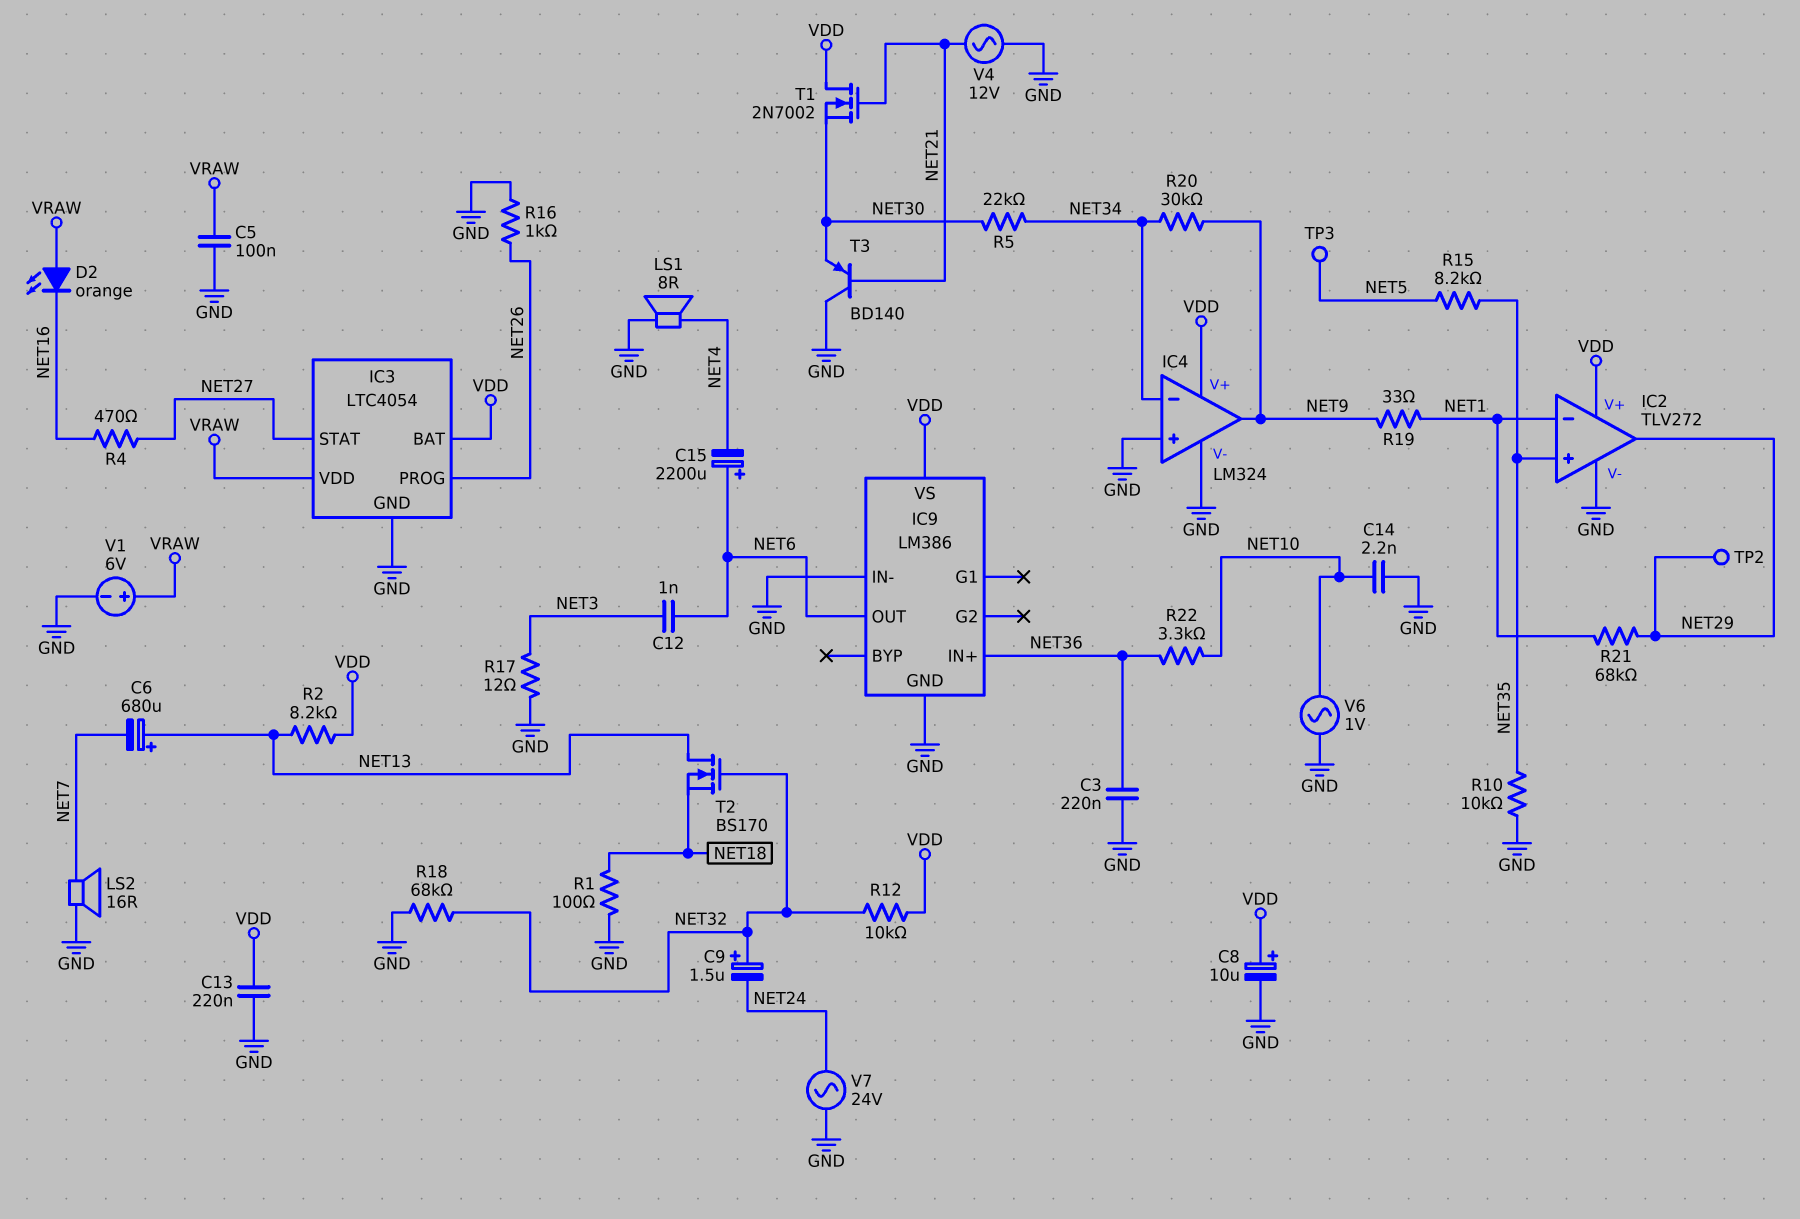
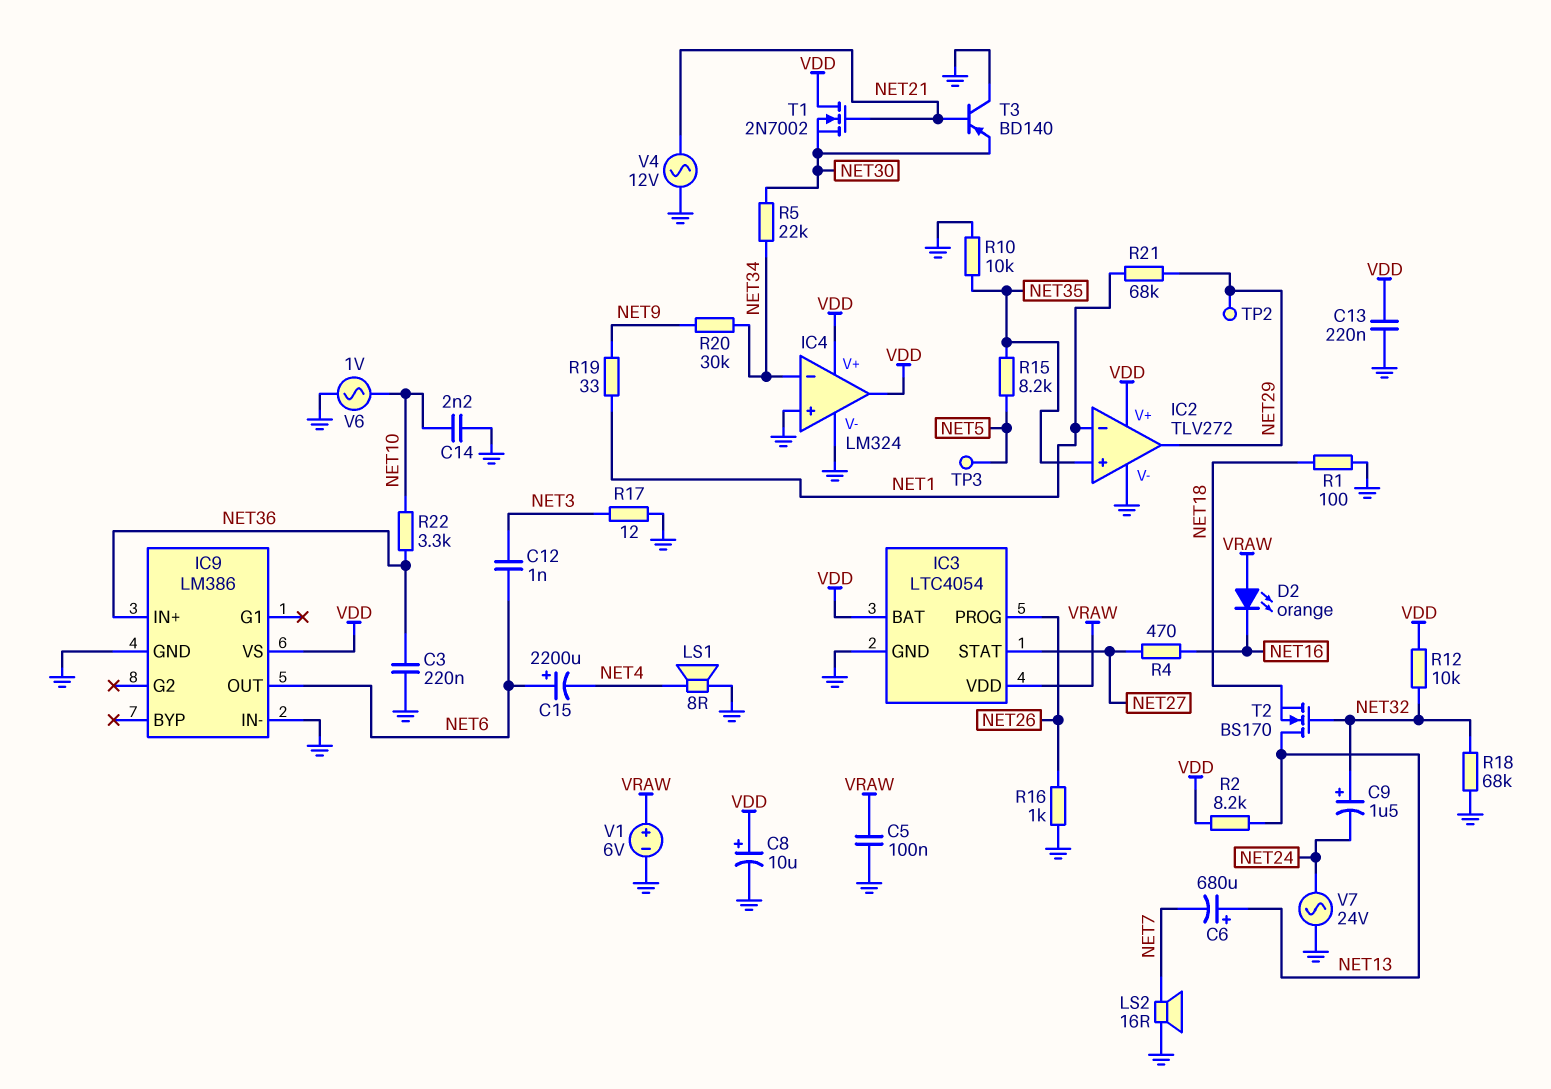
IC4 pin out: NET9 -> VDD

